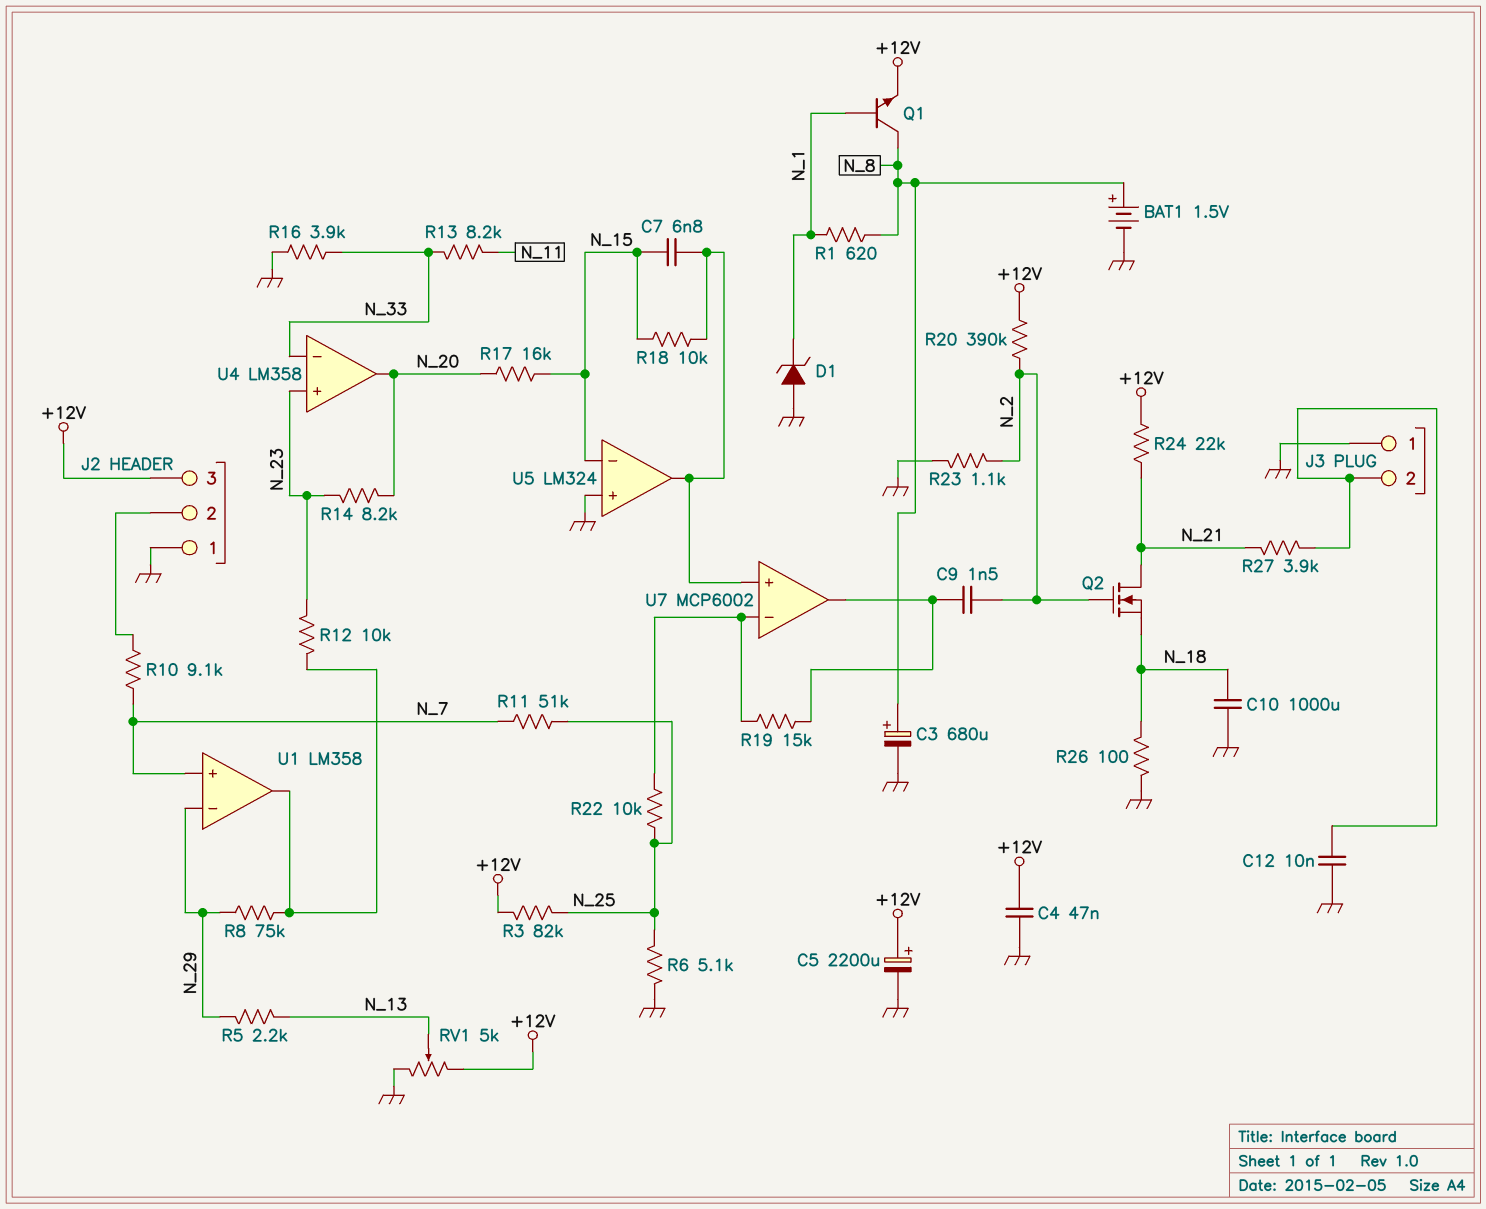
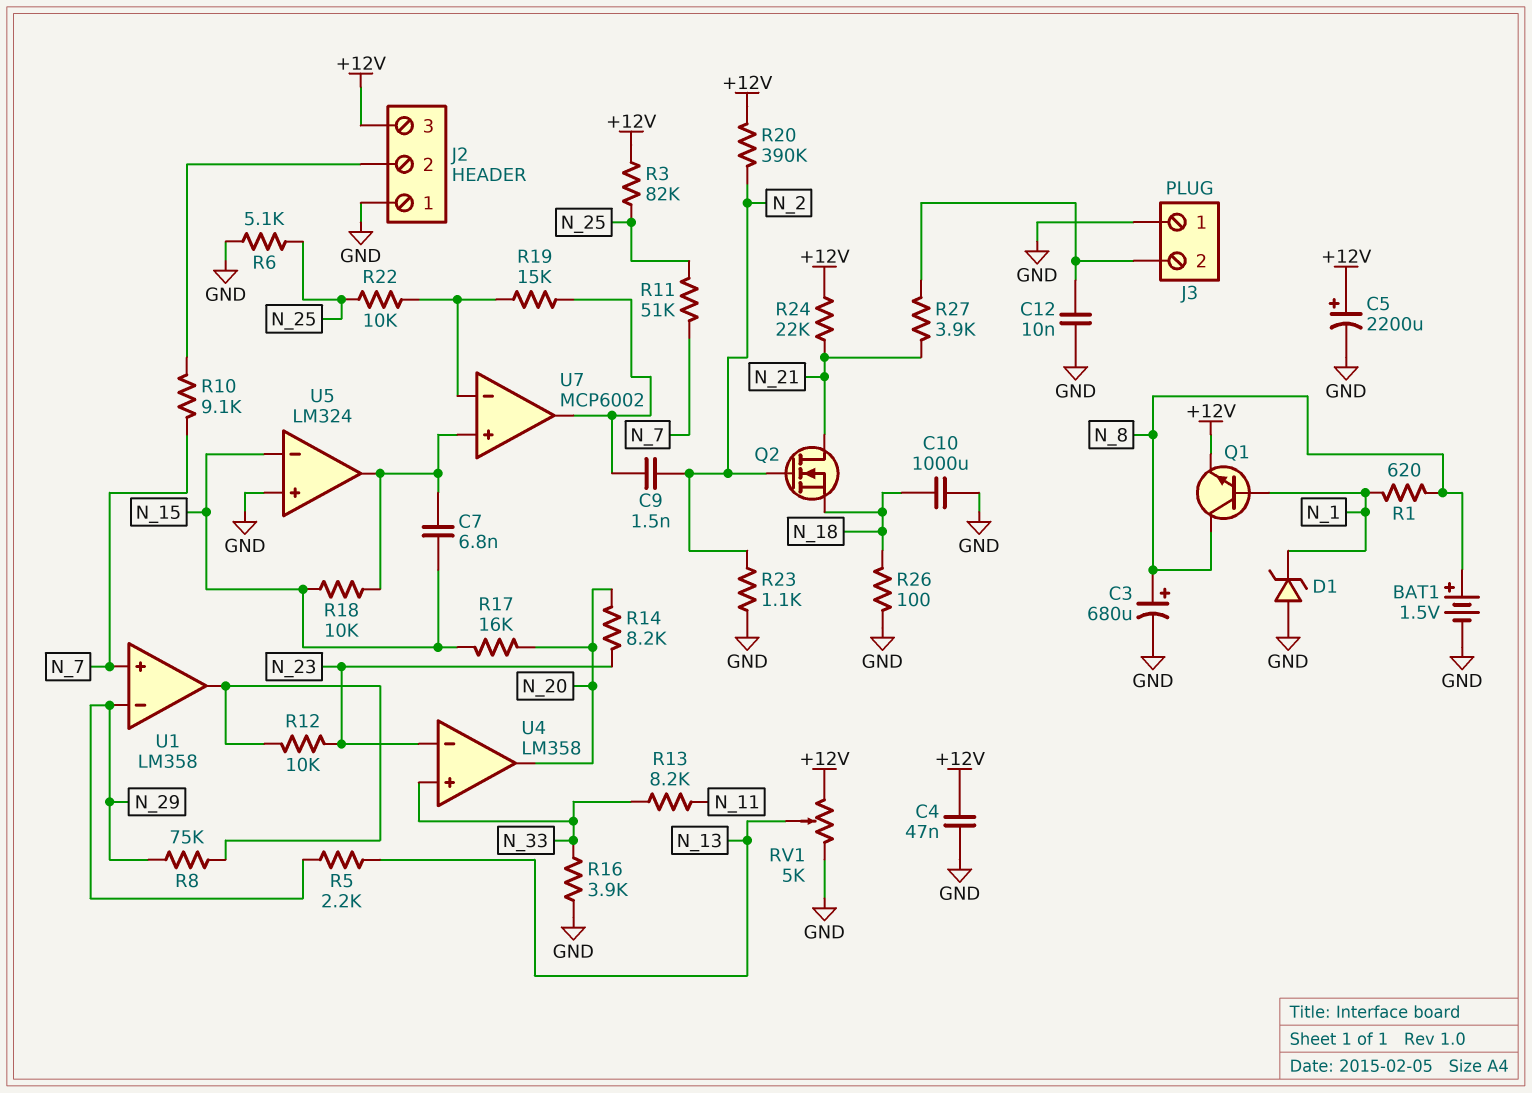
U4 pin in+: N_23 -> N_33
U4 pin in-: N_33 -> N_23

